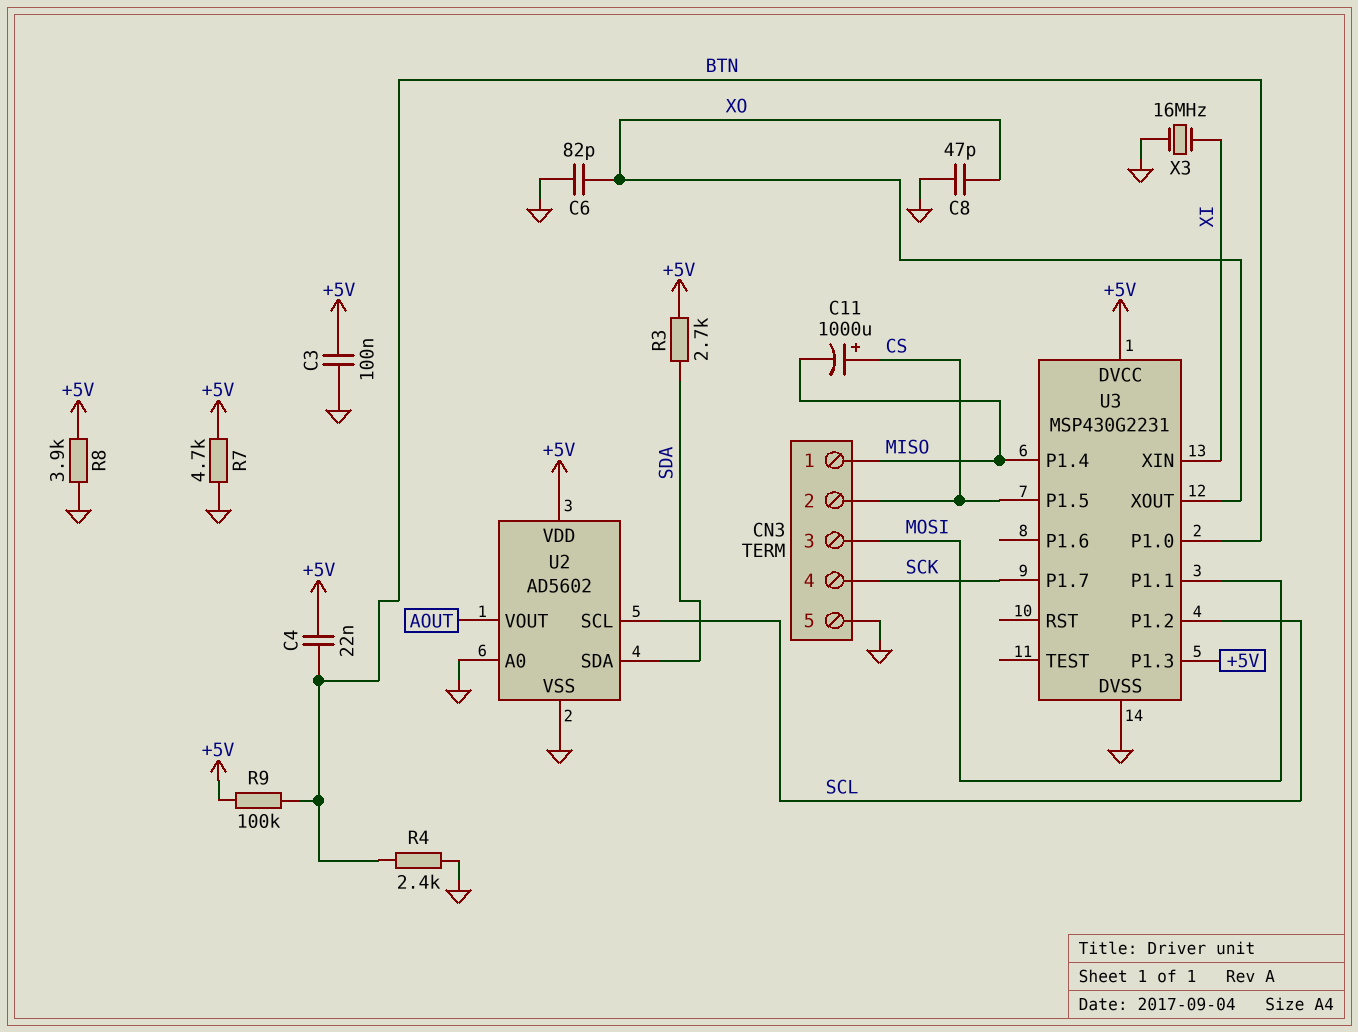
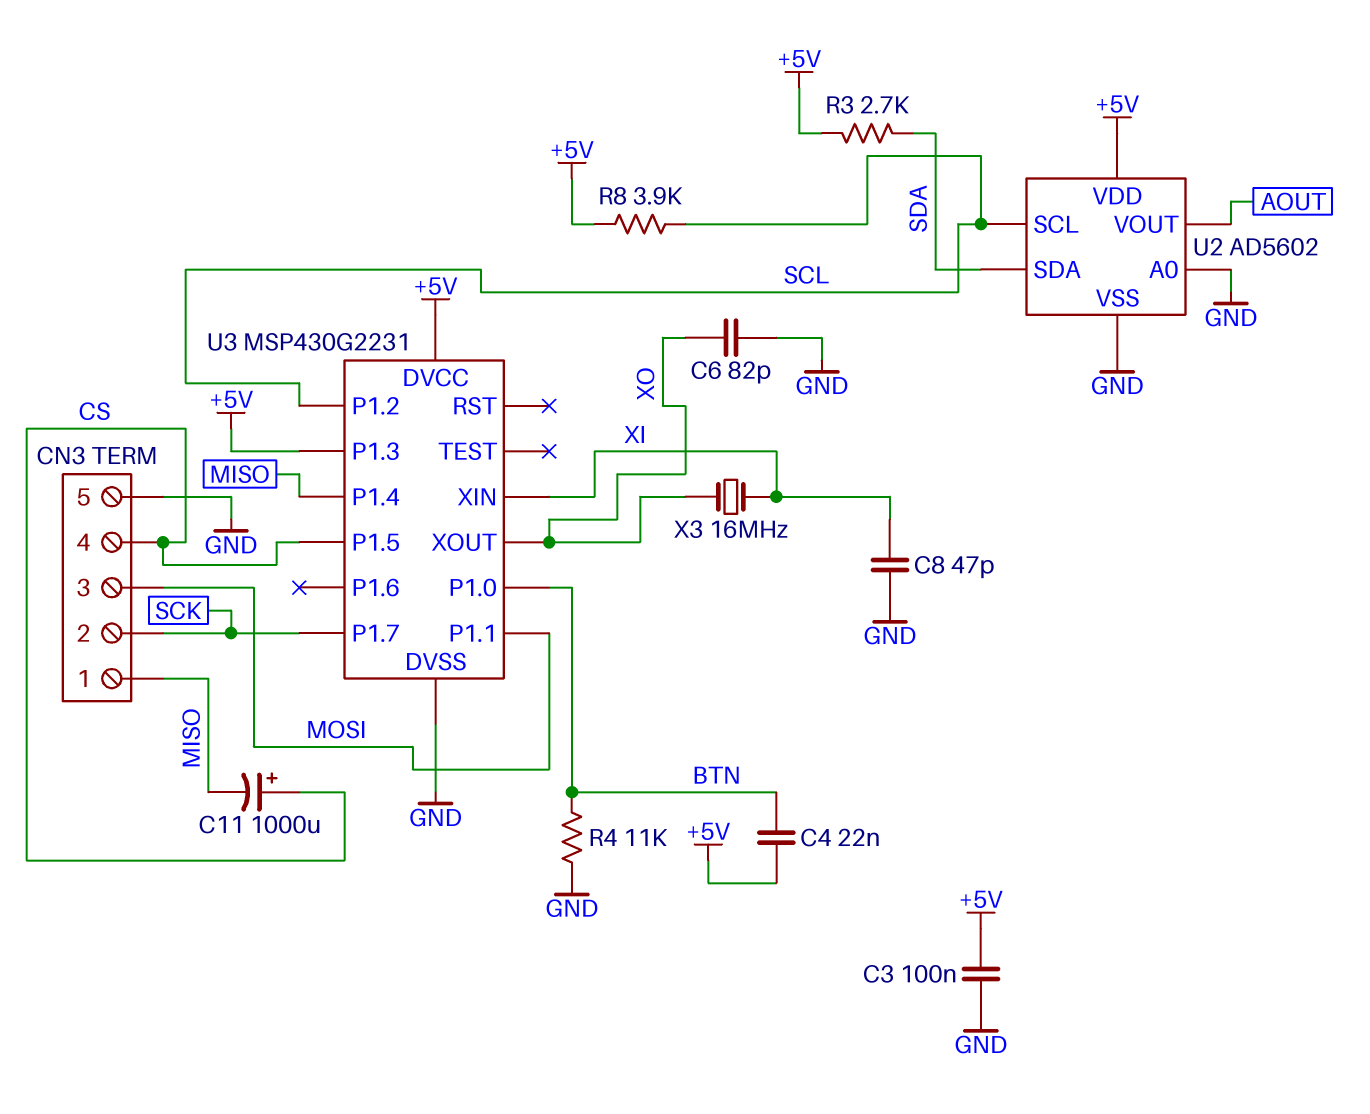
C8: 47pF (GND, XO) -> 47pF (GND, XI)
CN3 pin 2: CS -> SCK
CN3 pin 4: SCK -> CS
R4: 2.4k (BTN, GND) -> 11k (BTN, GND)
R7: 4.7k (+5V, GND) -> none
R8: 3.9k (+5V, GND) -> 3.9k (+5V, SCL)
R9: 100k (+5V, BTN) -> none
X3: 16MHz (GND, XI) -> 16MHz (XI, XO)

